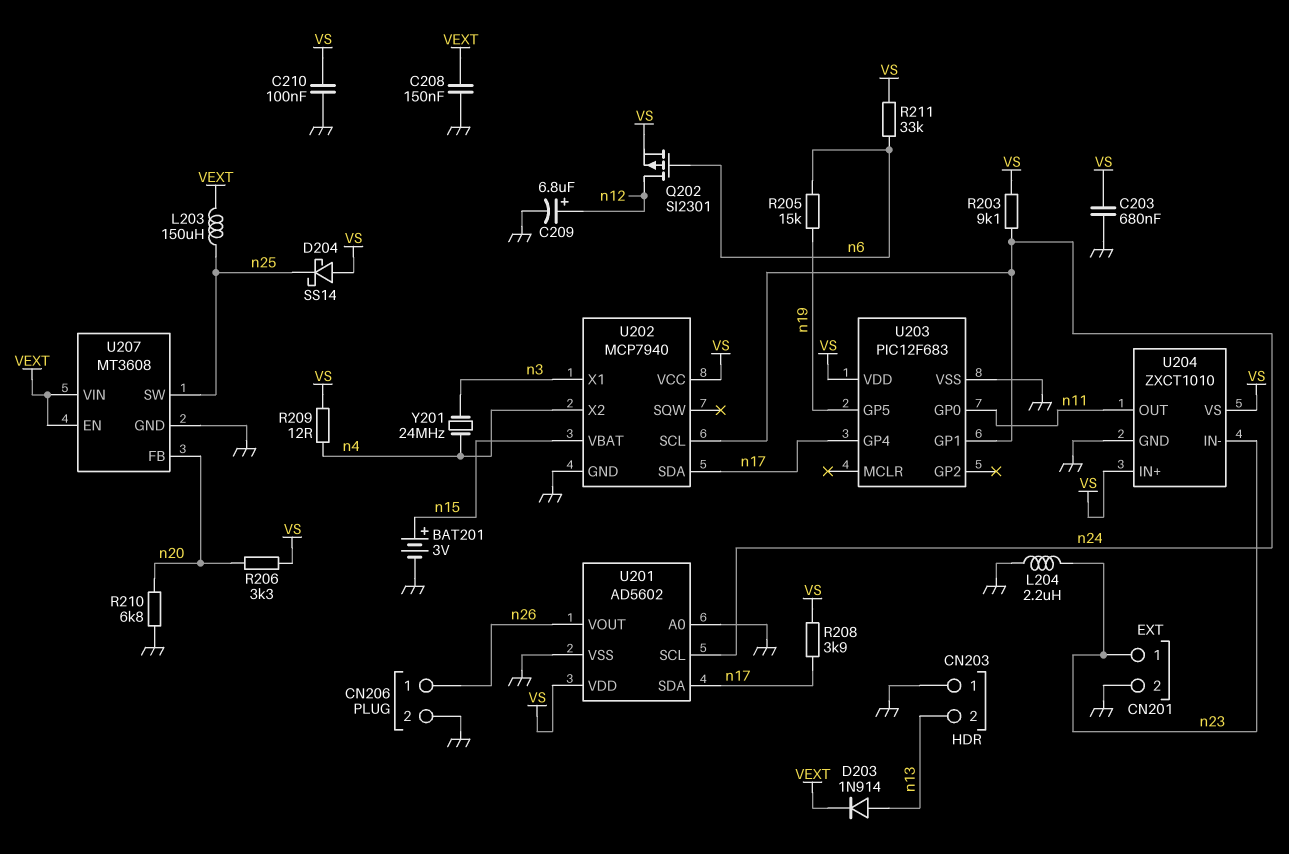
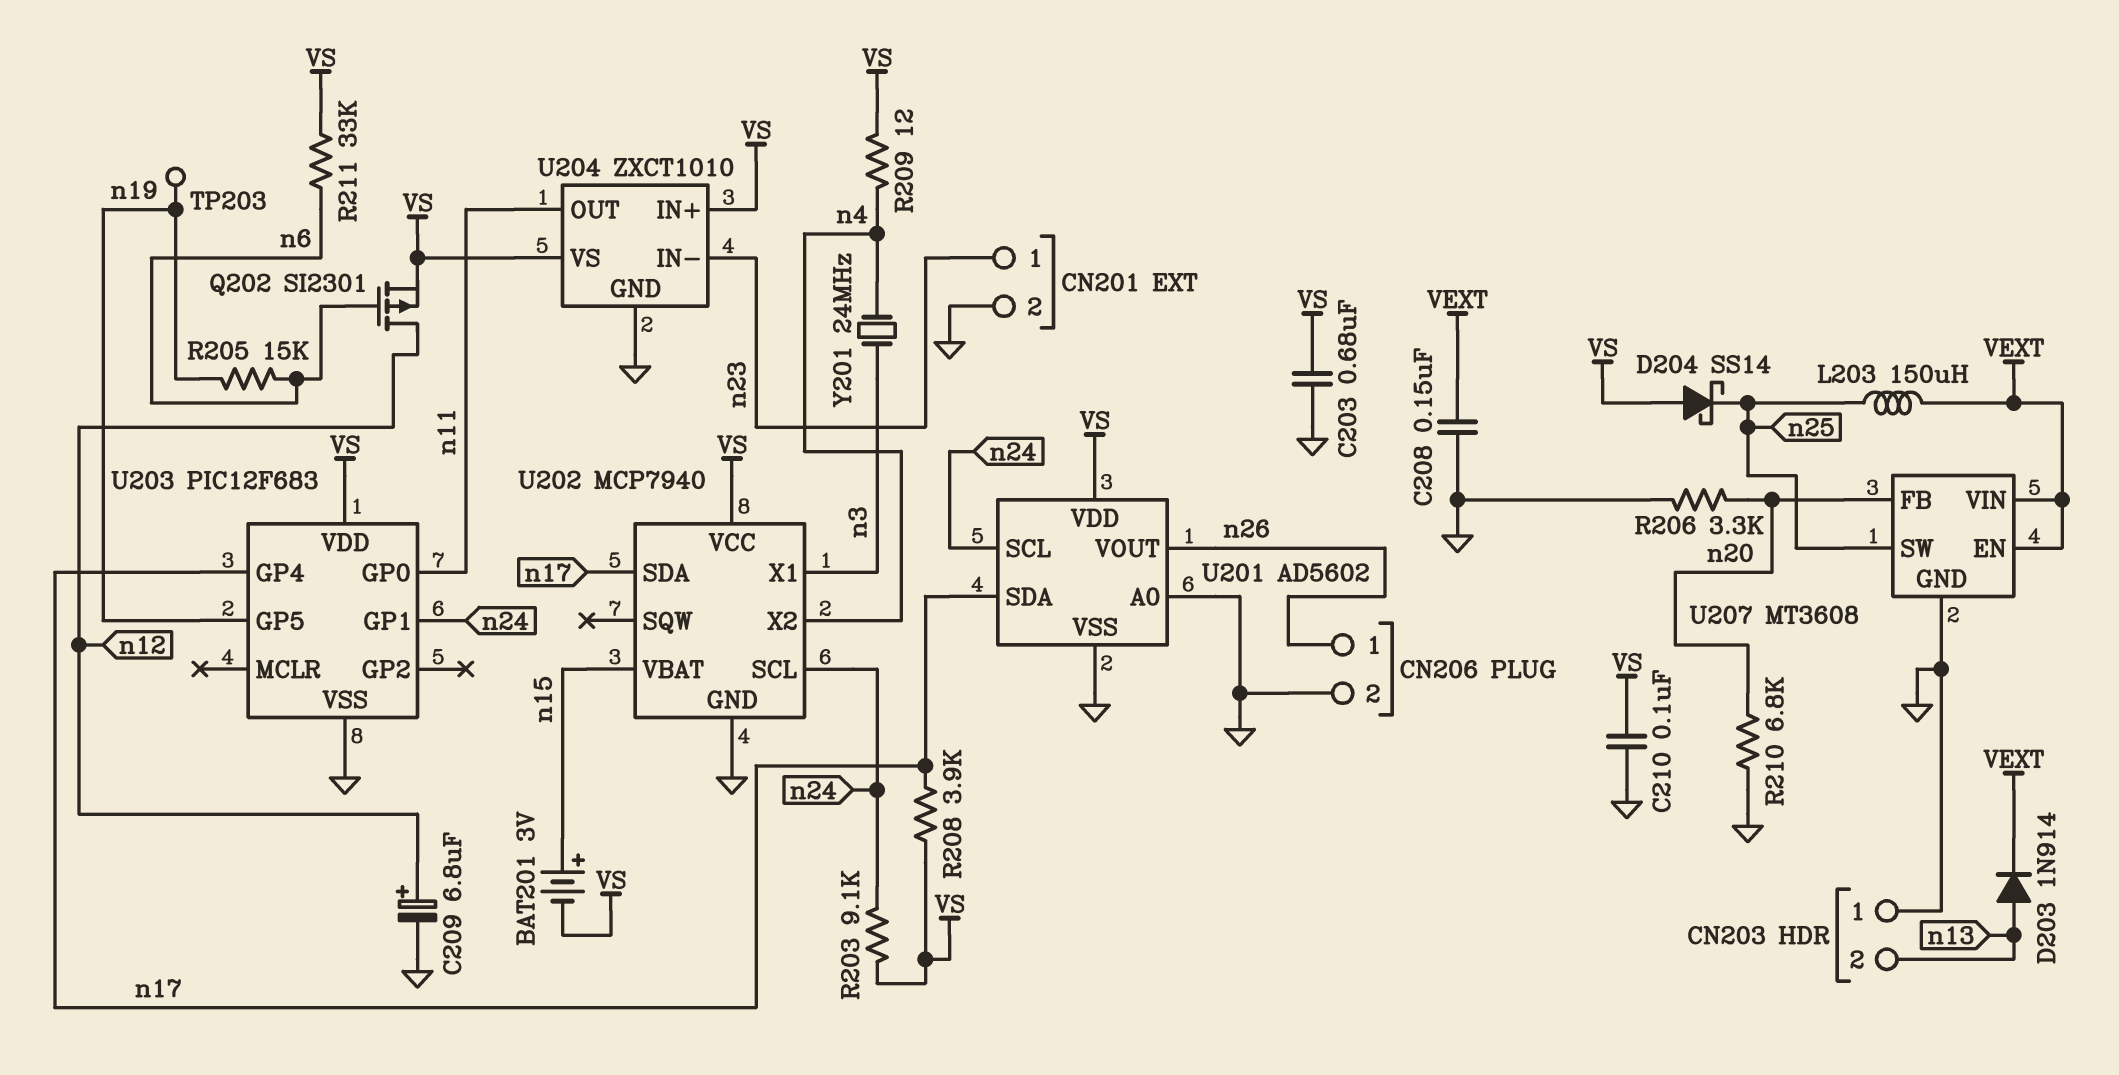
BAT201: 3V (plus n15, minus GND) -> 3V (plus n15, minus VS)
L204: 2.2uH (GND, n23) -> none
R206: 3.3k (VS, n20) -> 3.3k (GND, n20)
TP203: none -> test point (n19)

